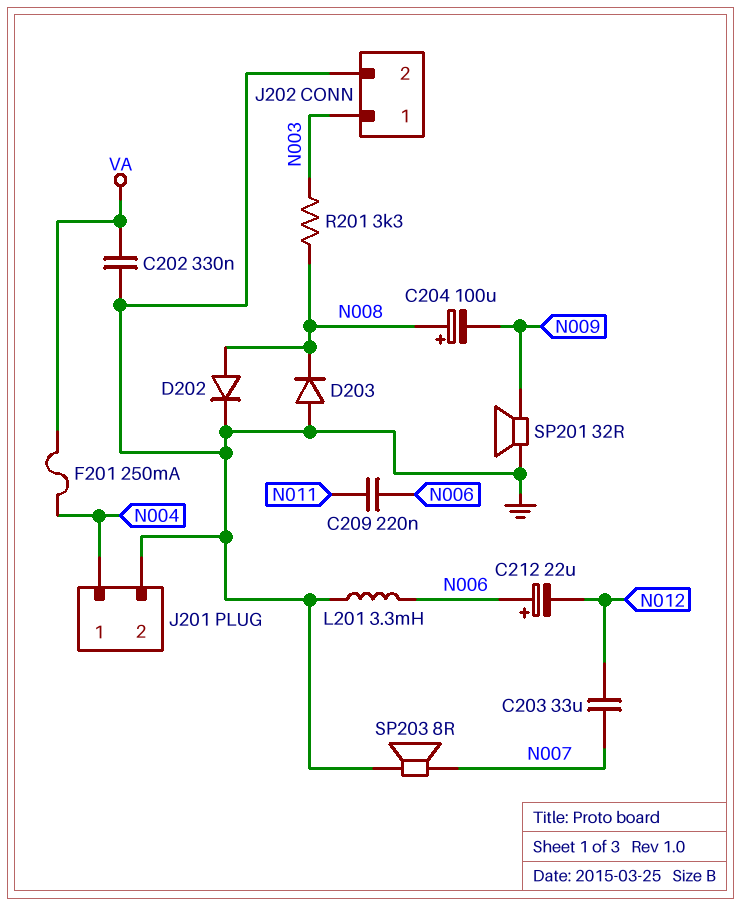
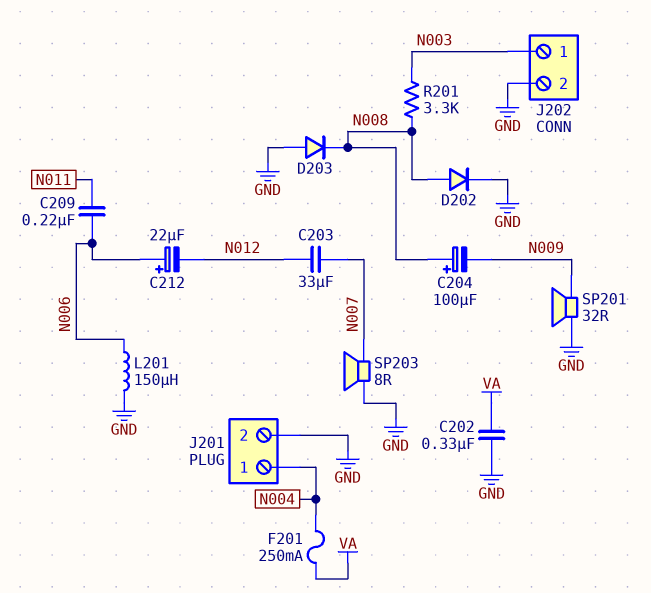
L201: 3.3mH (GND, N006) -> 150uH (GND, N006)

